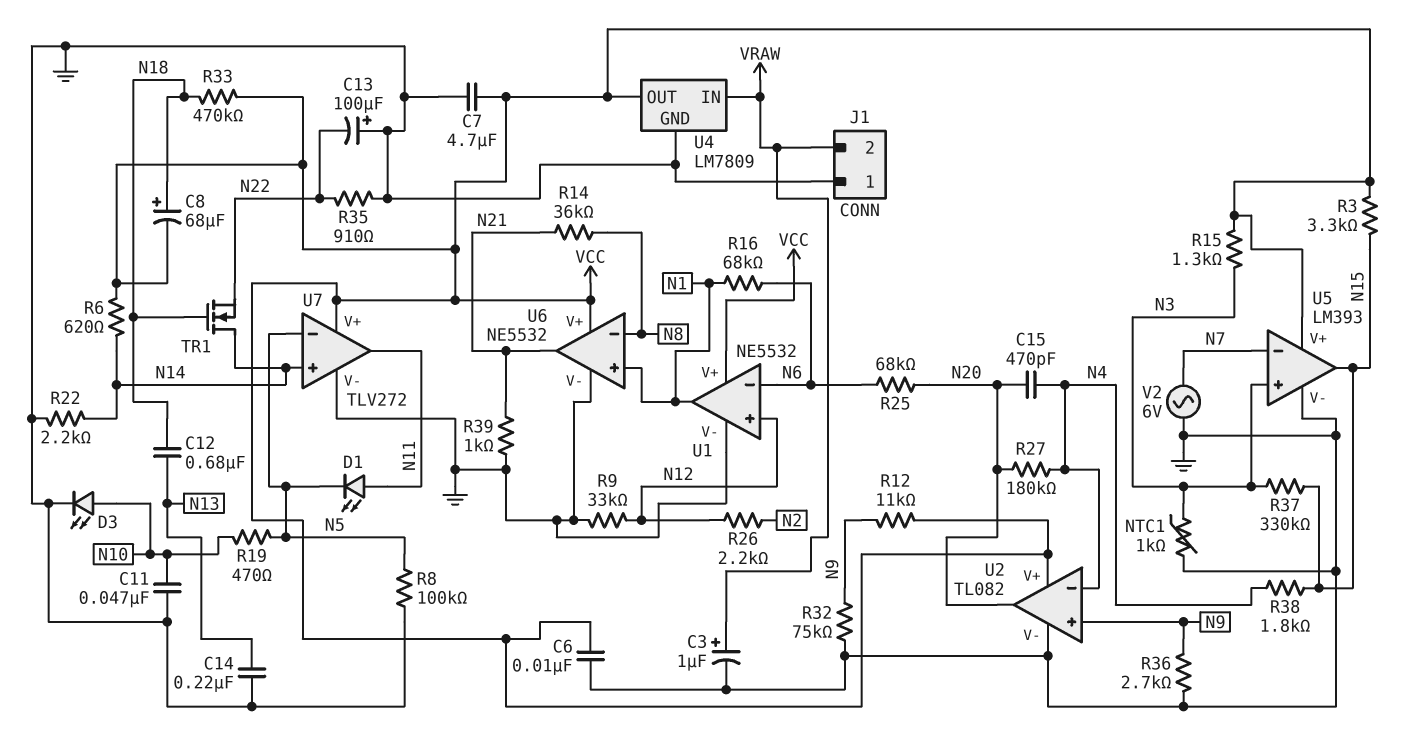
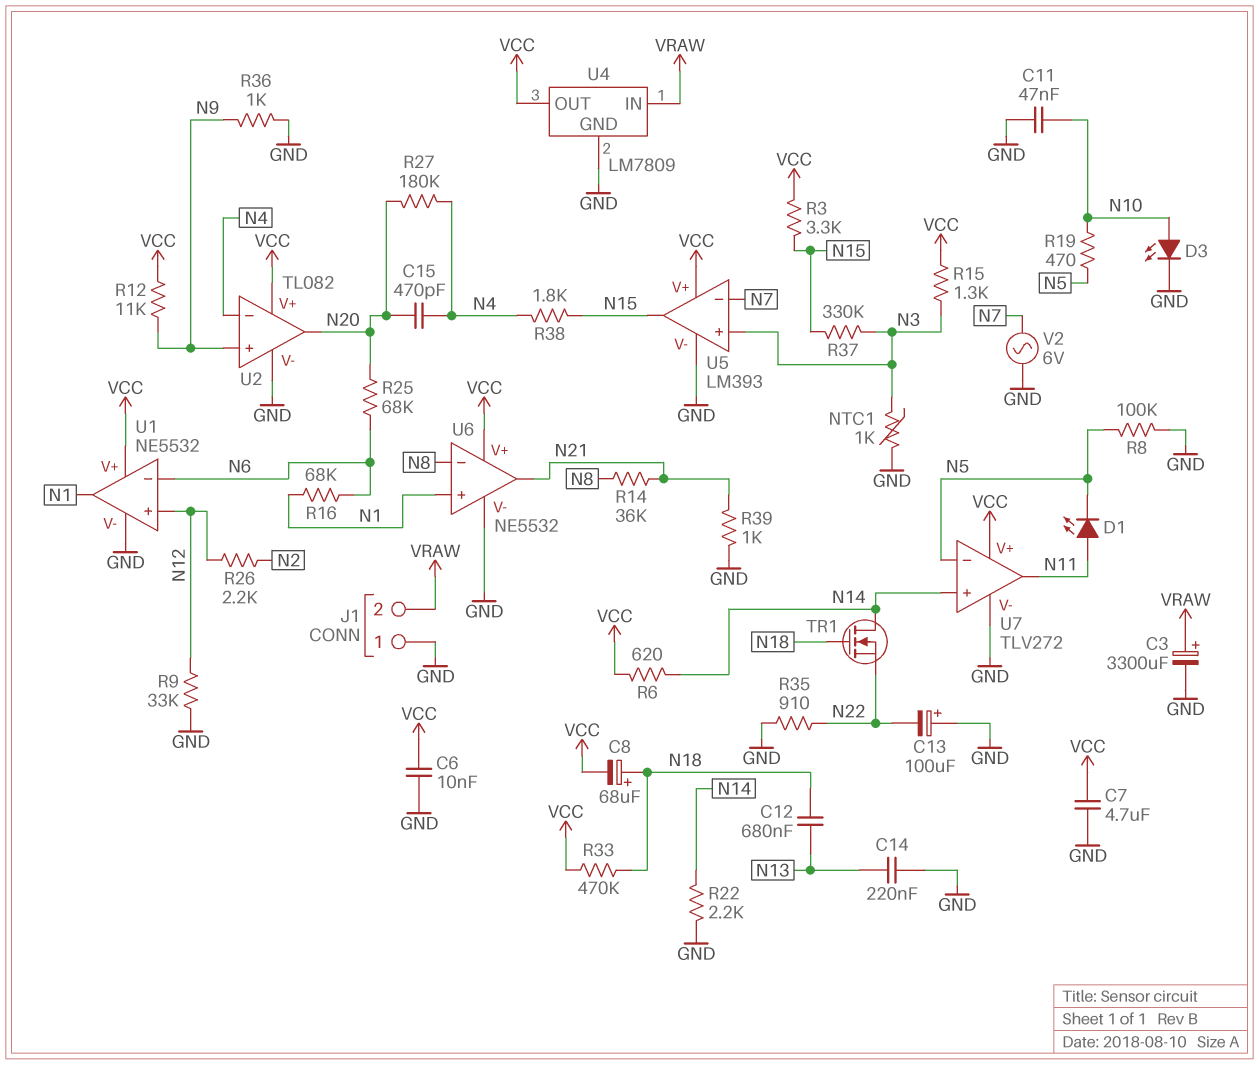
C3: 1uF (plus VRAW, minus GND) -> 3300uF (plus VRAW, minus GND)
R32: 75k (GND, N9) -> none
R36: 2.7k (GND, N9) -> 1k (GND, N9)

